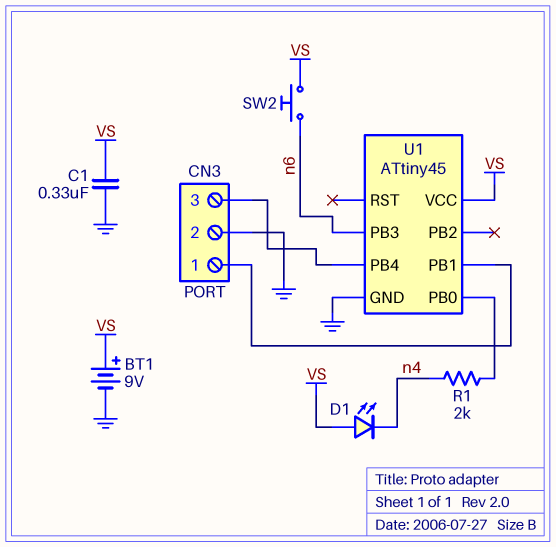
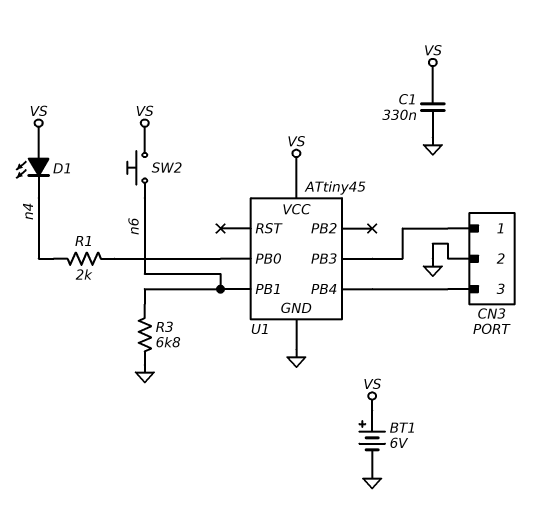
BT1: 9V (plus VS, minus GND) -> 6V (plus VS, minus GND)
R3: none -> 6.8k (GND, n6)
U1 pin PB1: CN3/1 -> n6
U1 pin PB3: n6 -> CN3/1

